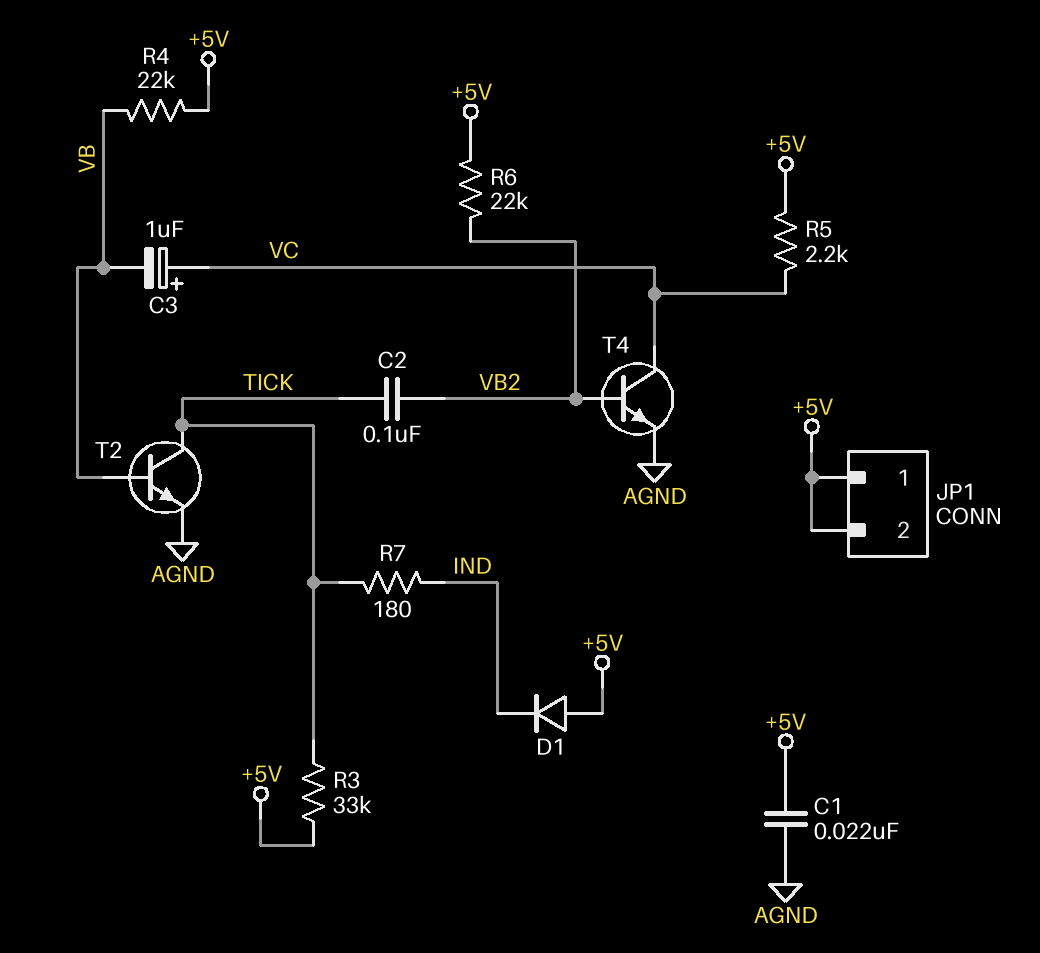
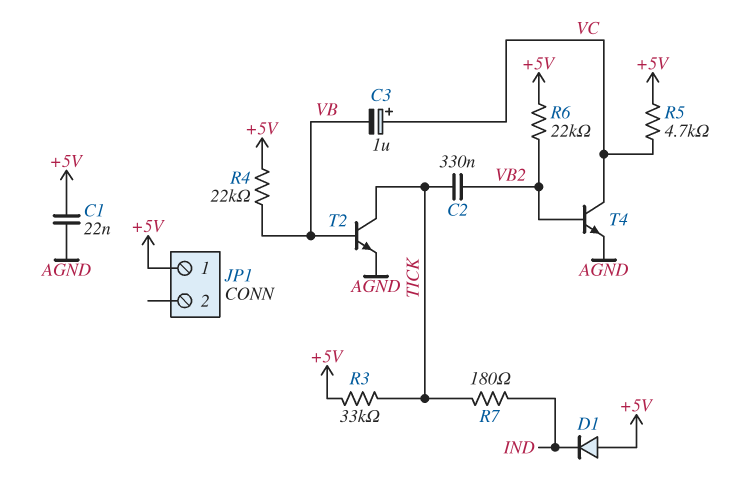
C2: 100nF (TICK, VB2) -> 330nF (TICK, VB2)
JP1 pin 2: +5V -> none
R5: 2.2k (+5V, VC) -> 4.7k (+5V, VC)

